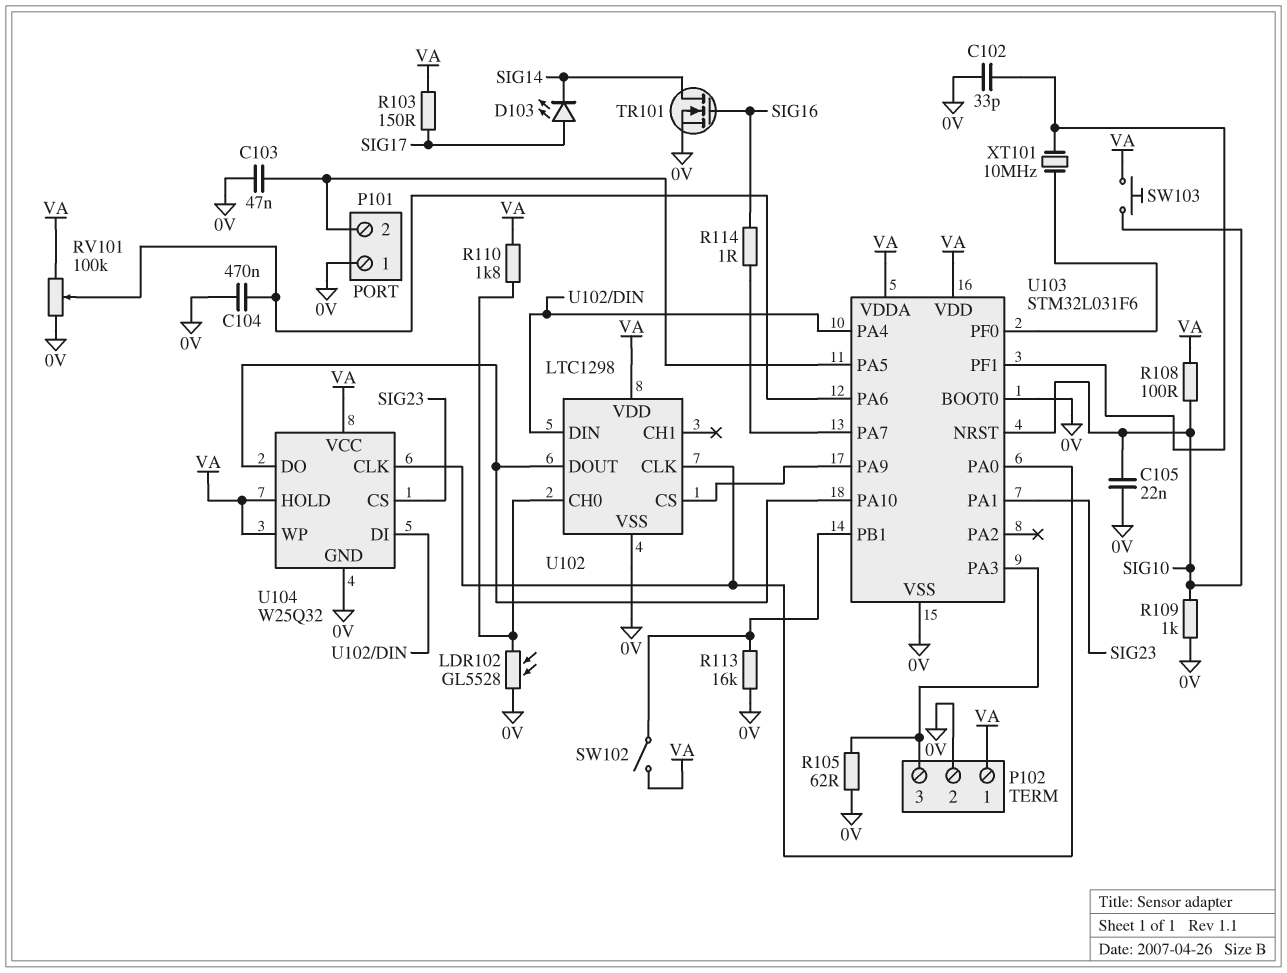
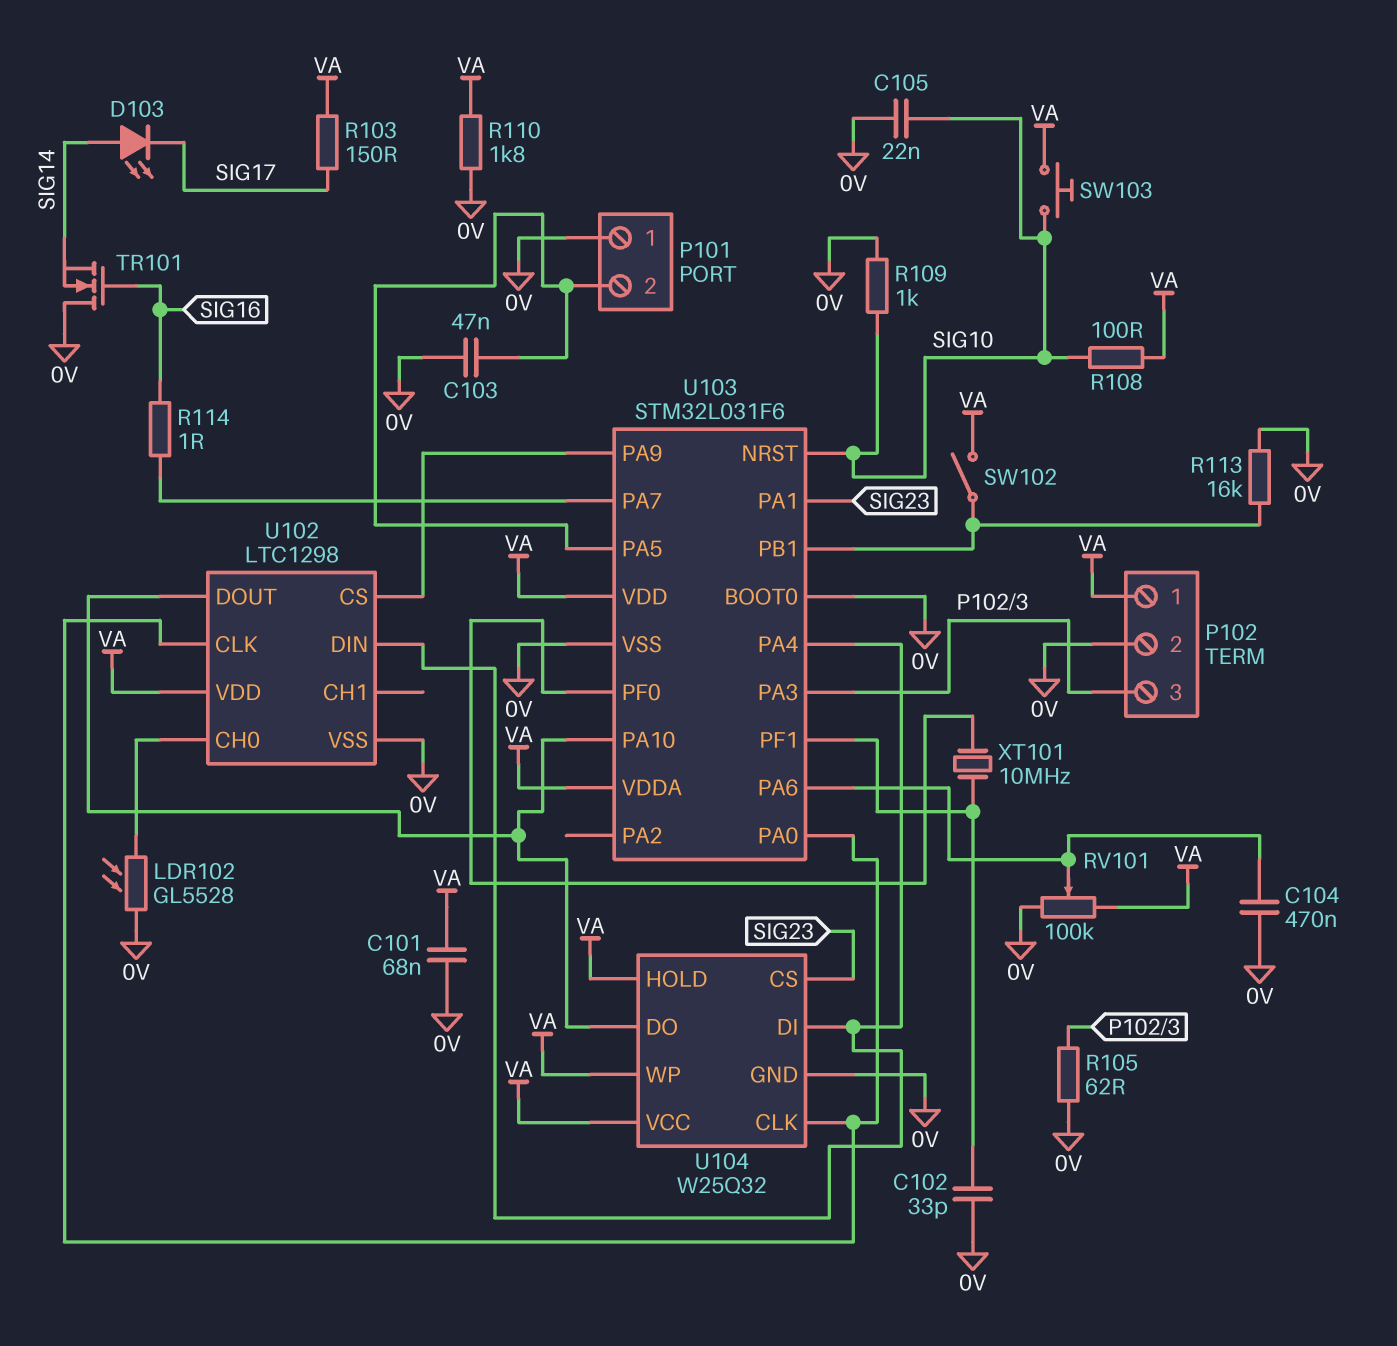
C101: none -> 68nF (0V, VA)
D103: LED (A SIG17, K SIG14) -> LED (A SIG14, K SIG17)
R110: 1.8k (U102/CH0, VA) -> 1.8k (0V, VA)
TR101: NMOS (G SIG16, D SIG14, S 0V) -> NMOS (G SIG16, D 0V, S SIG14)

